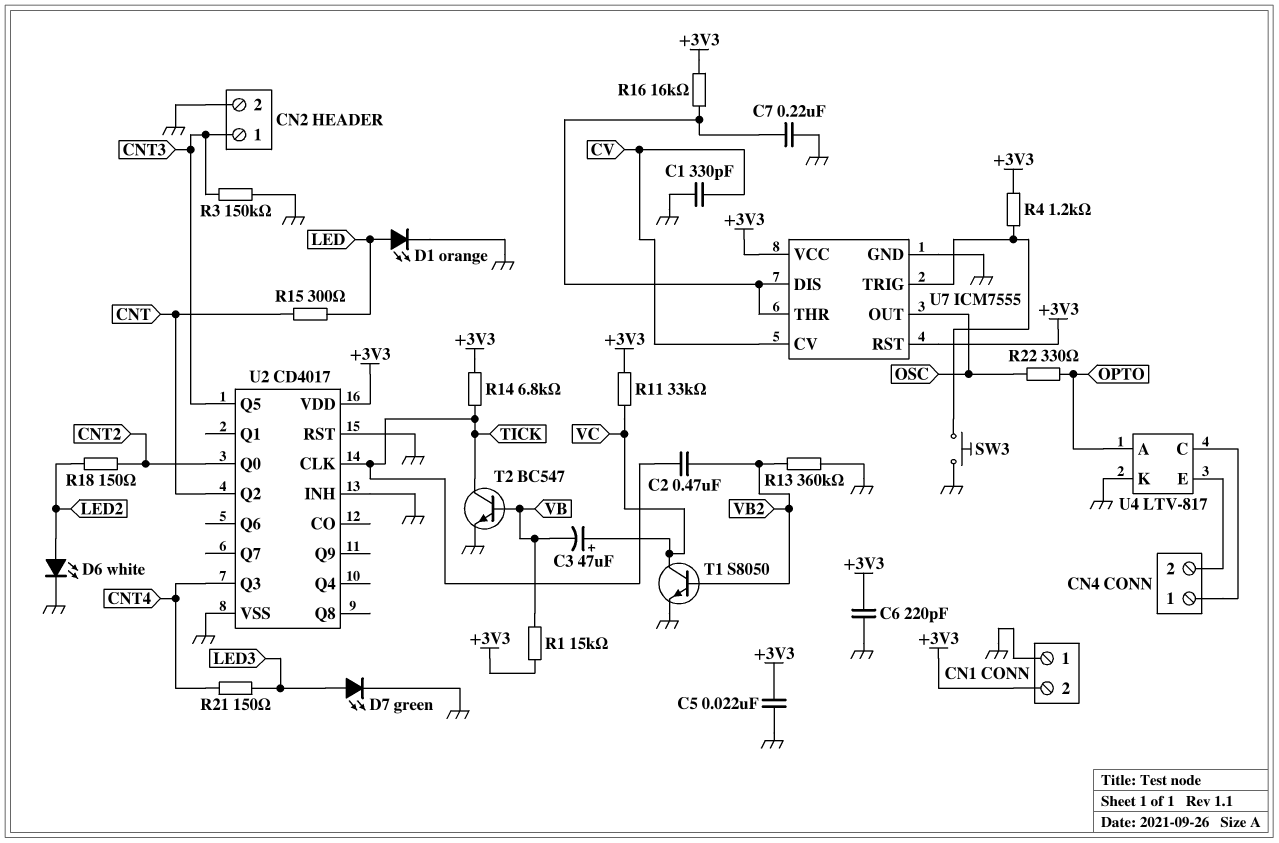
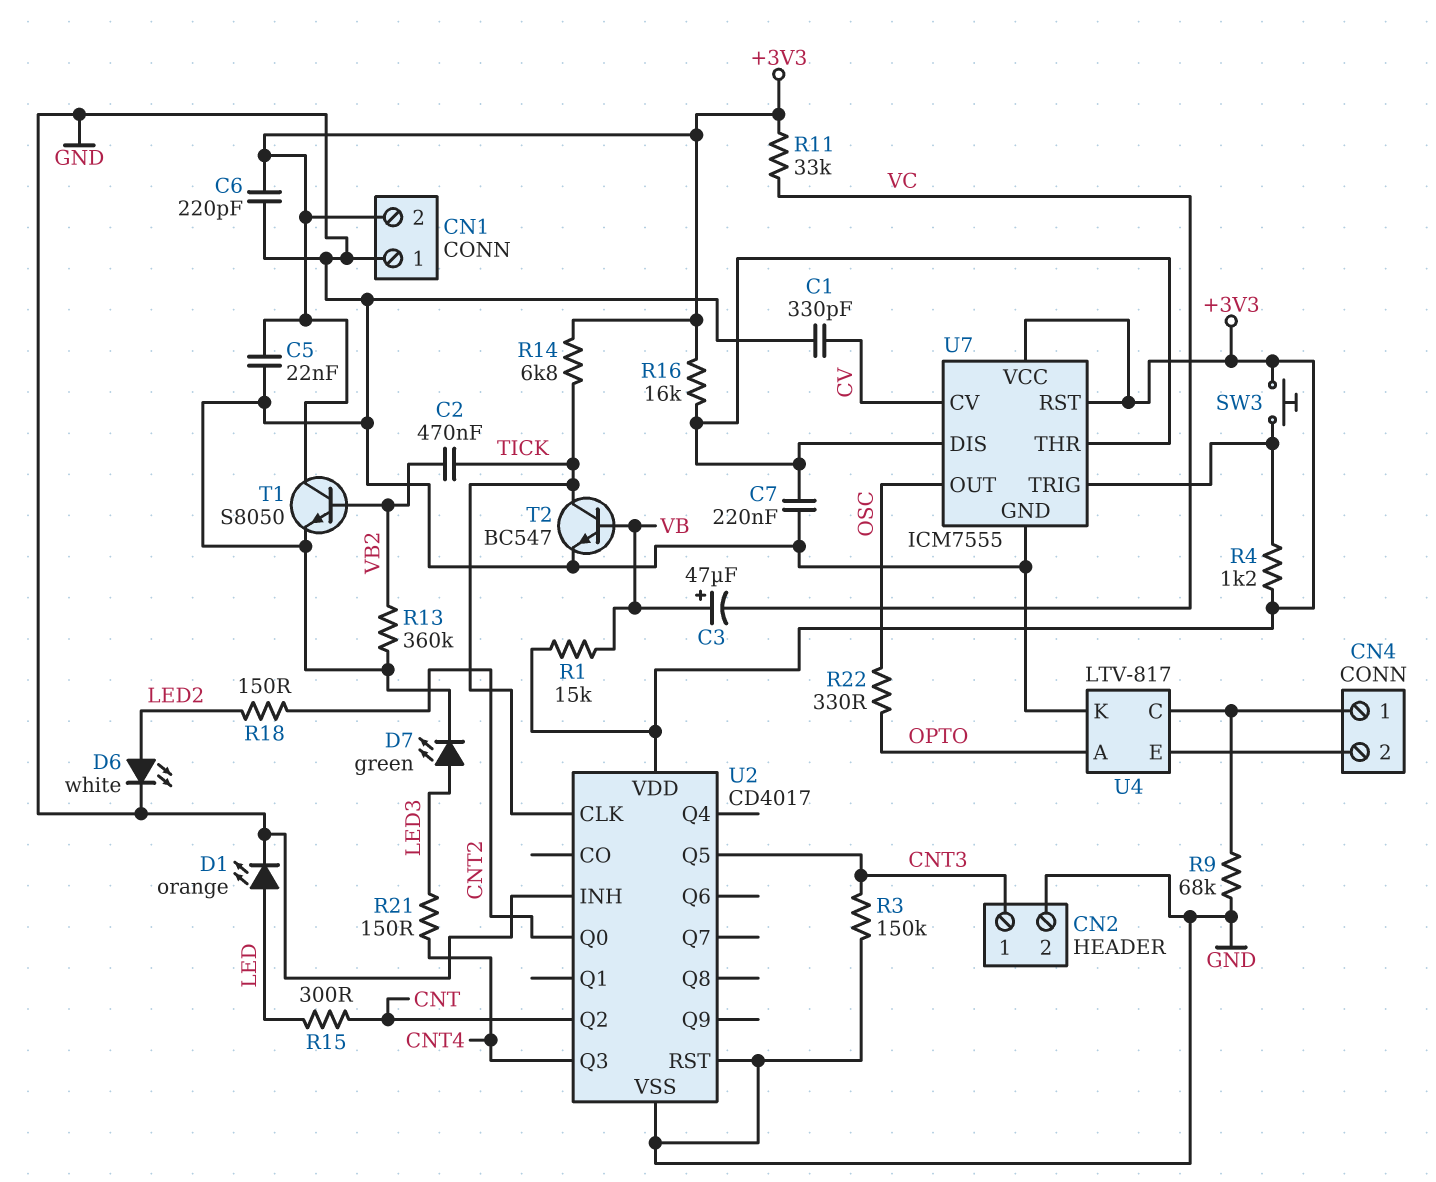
C3: 47uF (plus VC, minus VB) -> 47uF (plus VB, minus VC)
R9: none -> 68k (CN4/1, GND)
SW3: button (GND, U7/TRIG) -> button (+3V3, U7/TRIG)
T1: NPN S8050 (B VB2, C VC, E GND) -> NPN S8050 (B VB2, C +3V3, E GND)

